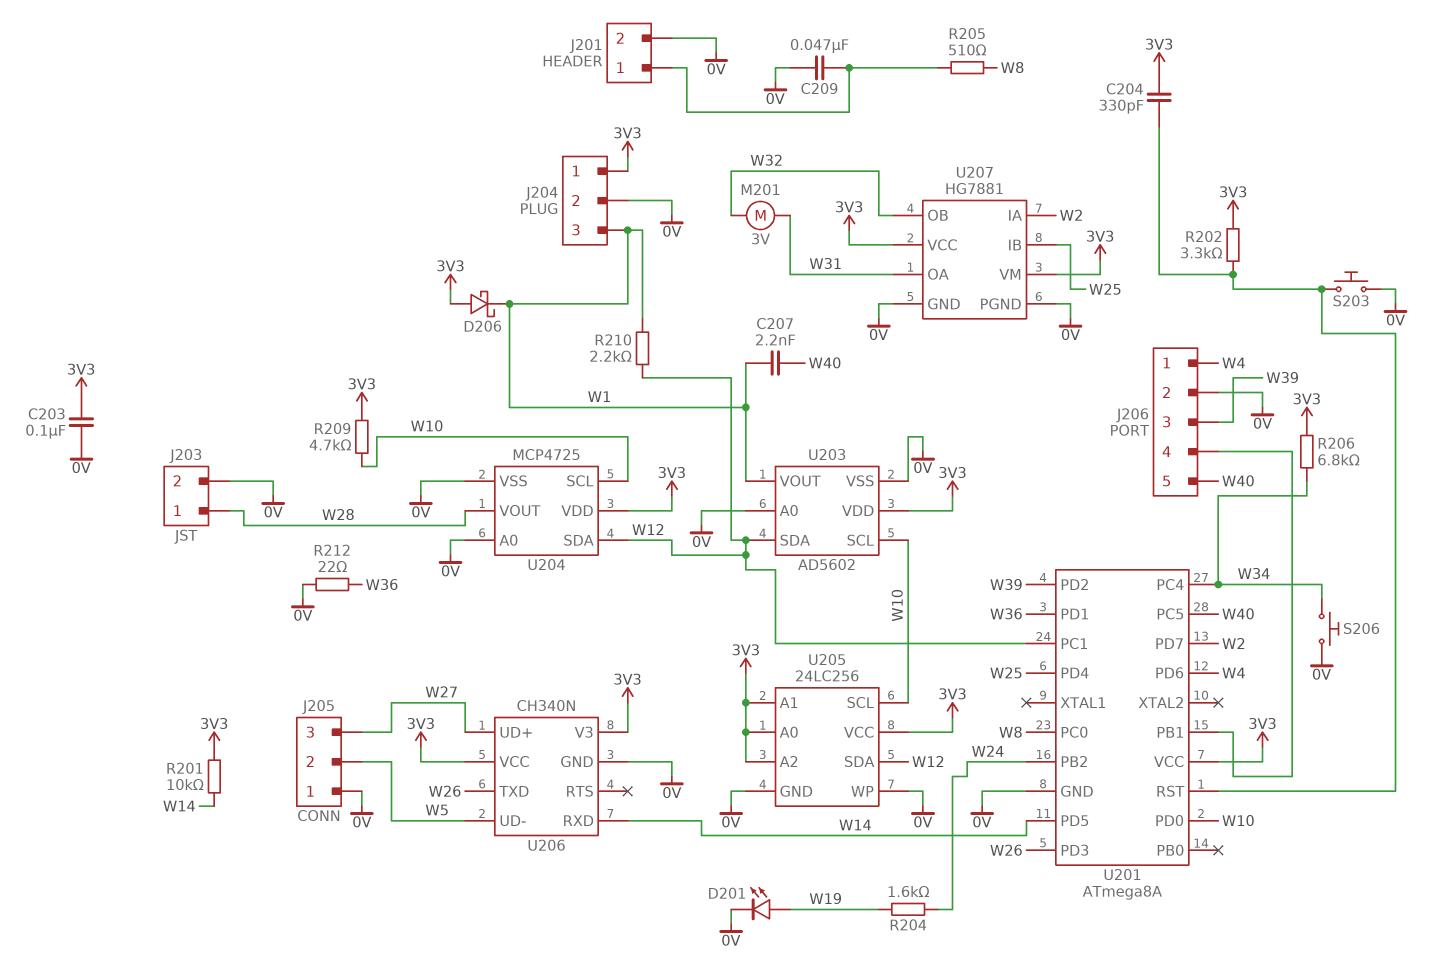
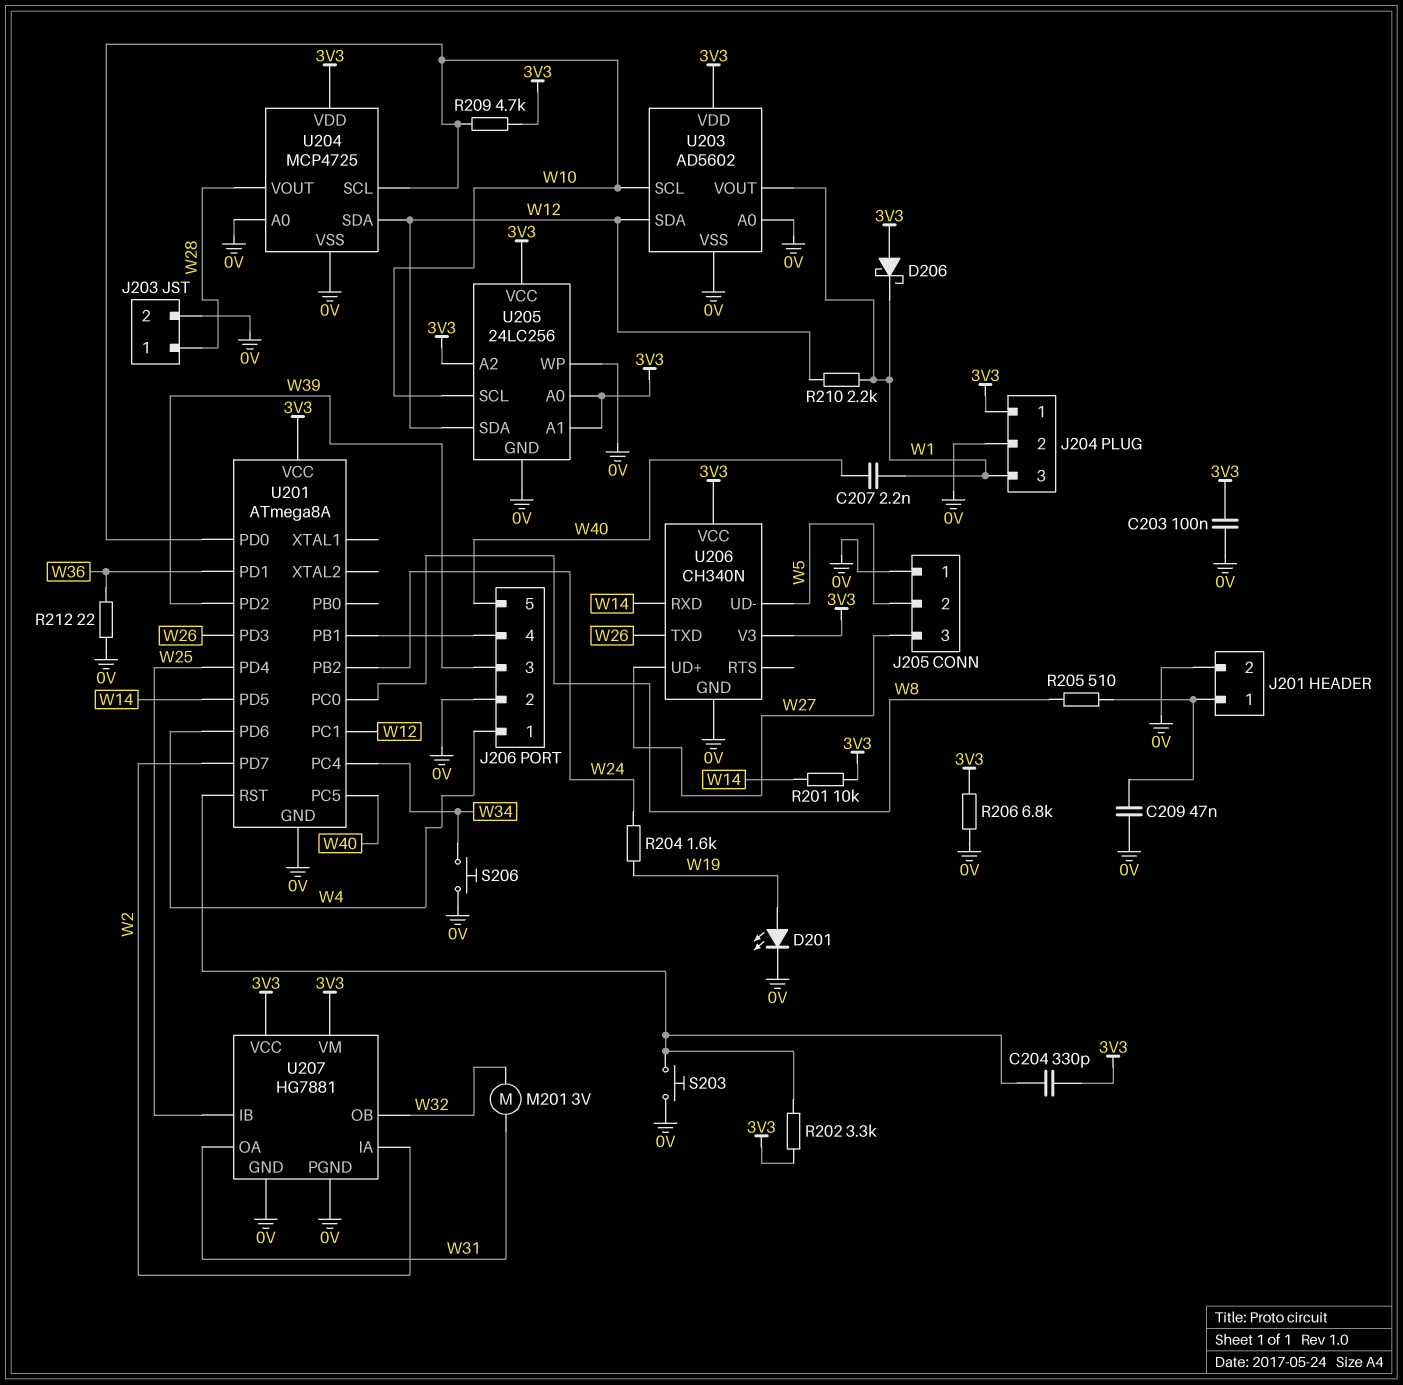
R206: 6.8k (3V3, W34) -> 6.8k (0V, 3V3)

